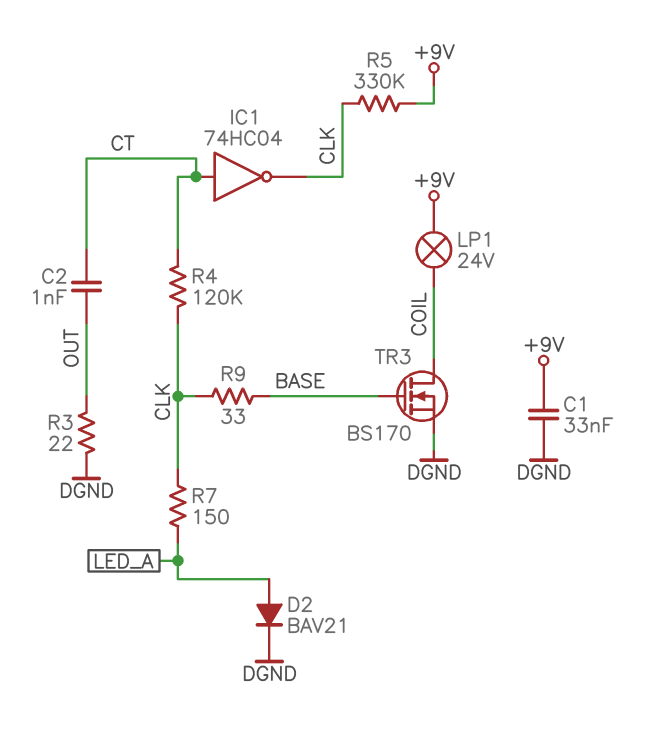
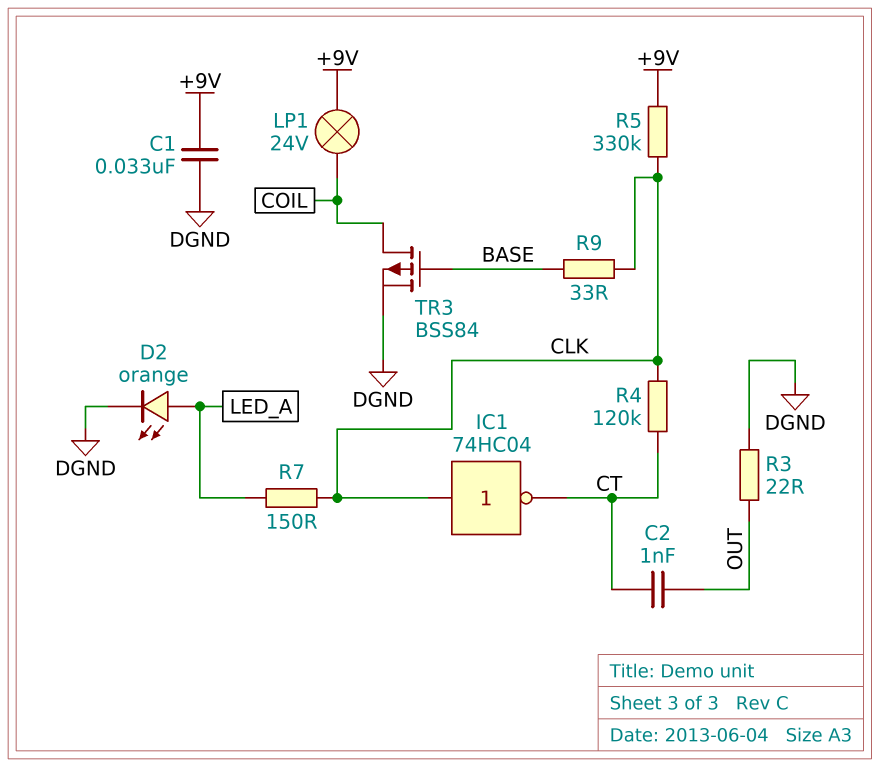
D2: diode BAV21 (A LED_A, K DGND) -> LED orange (A LED_A, K DGND)
IC1: NOT 74HC04 (in CT, out CLK) -> NOT 74HC04 (in CLK, out CT)
TR3: NMOS BS170 (G BASE, D COIL, S DGND) -> PMOS BSS84 (G BASE, D COIL, S DGND)

